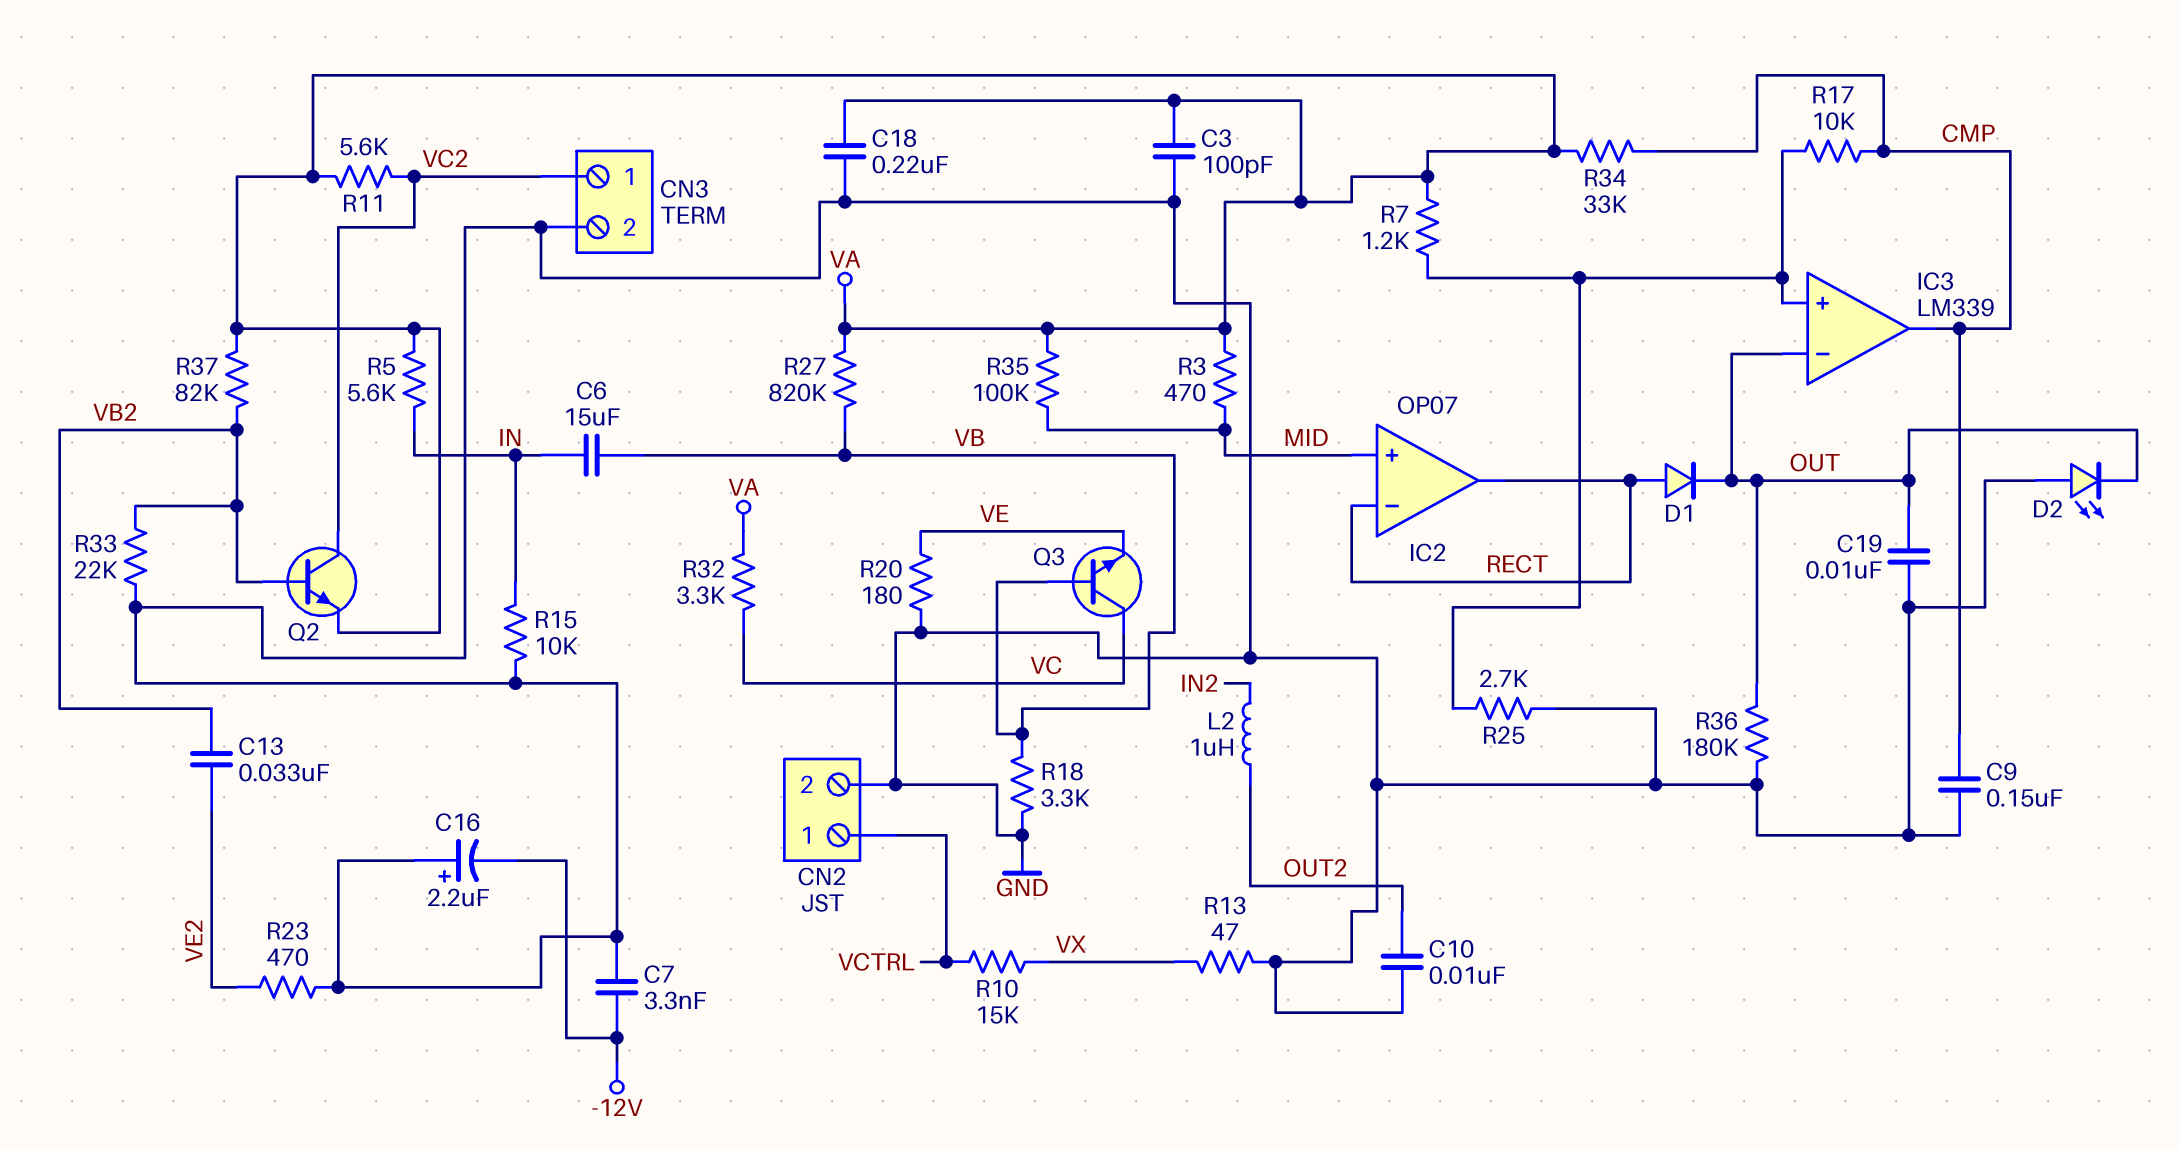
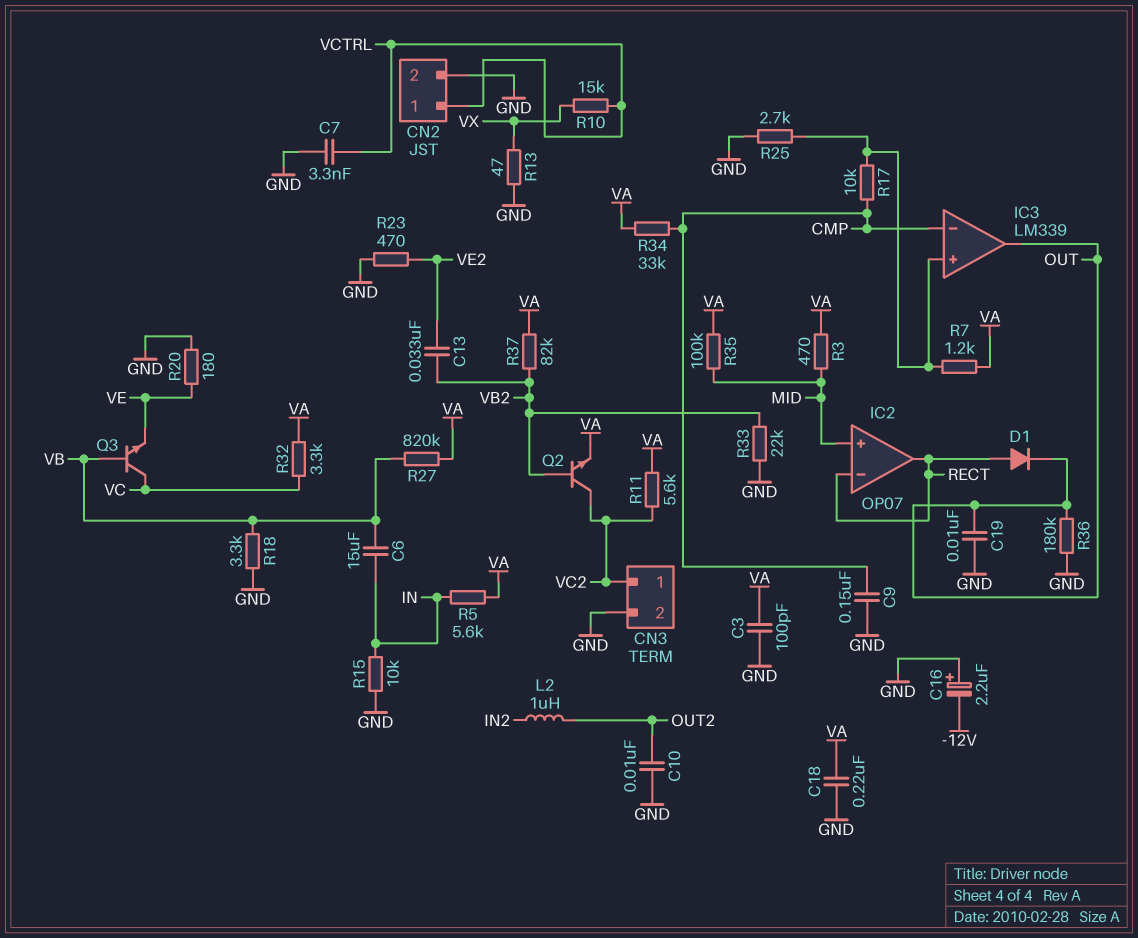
C7: 3.3nF (-12V, GND) -> 3.3nF (GND, VCTRL)
D2: LED (A GND, K OUT) -> none
IC3 pin in-: OUT -> CMP
IC3 pin out: CMP -> OUT

